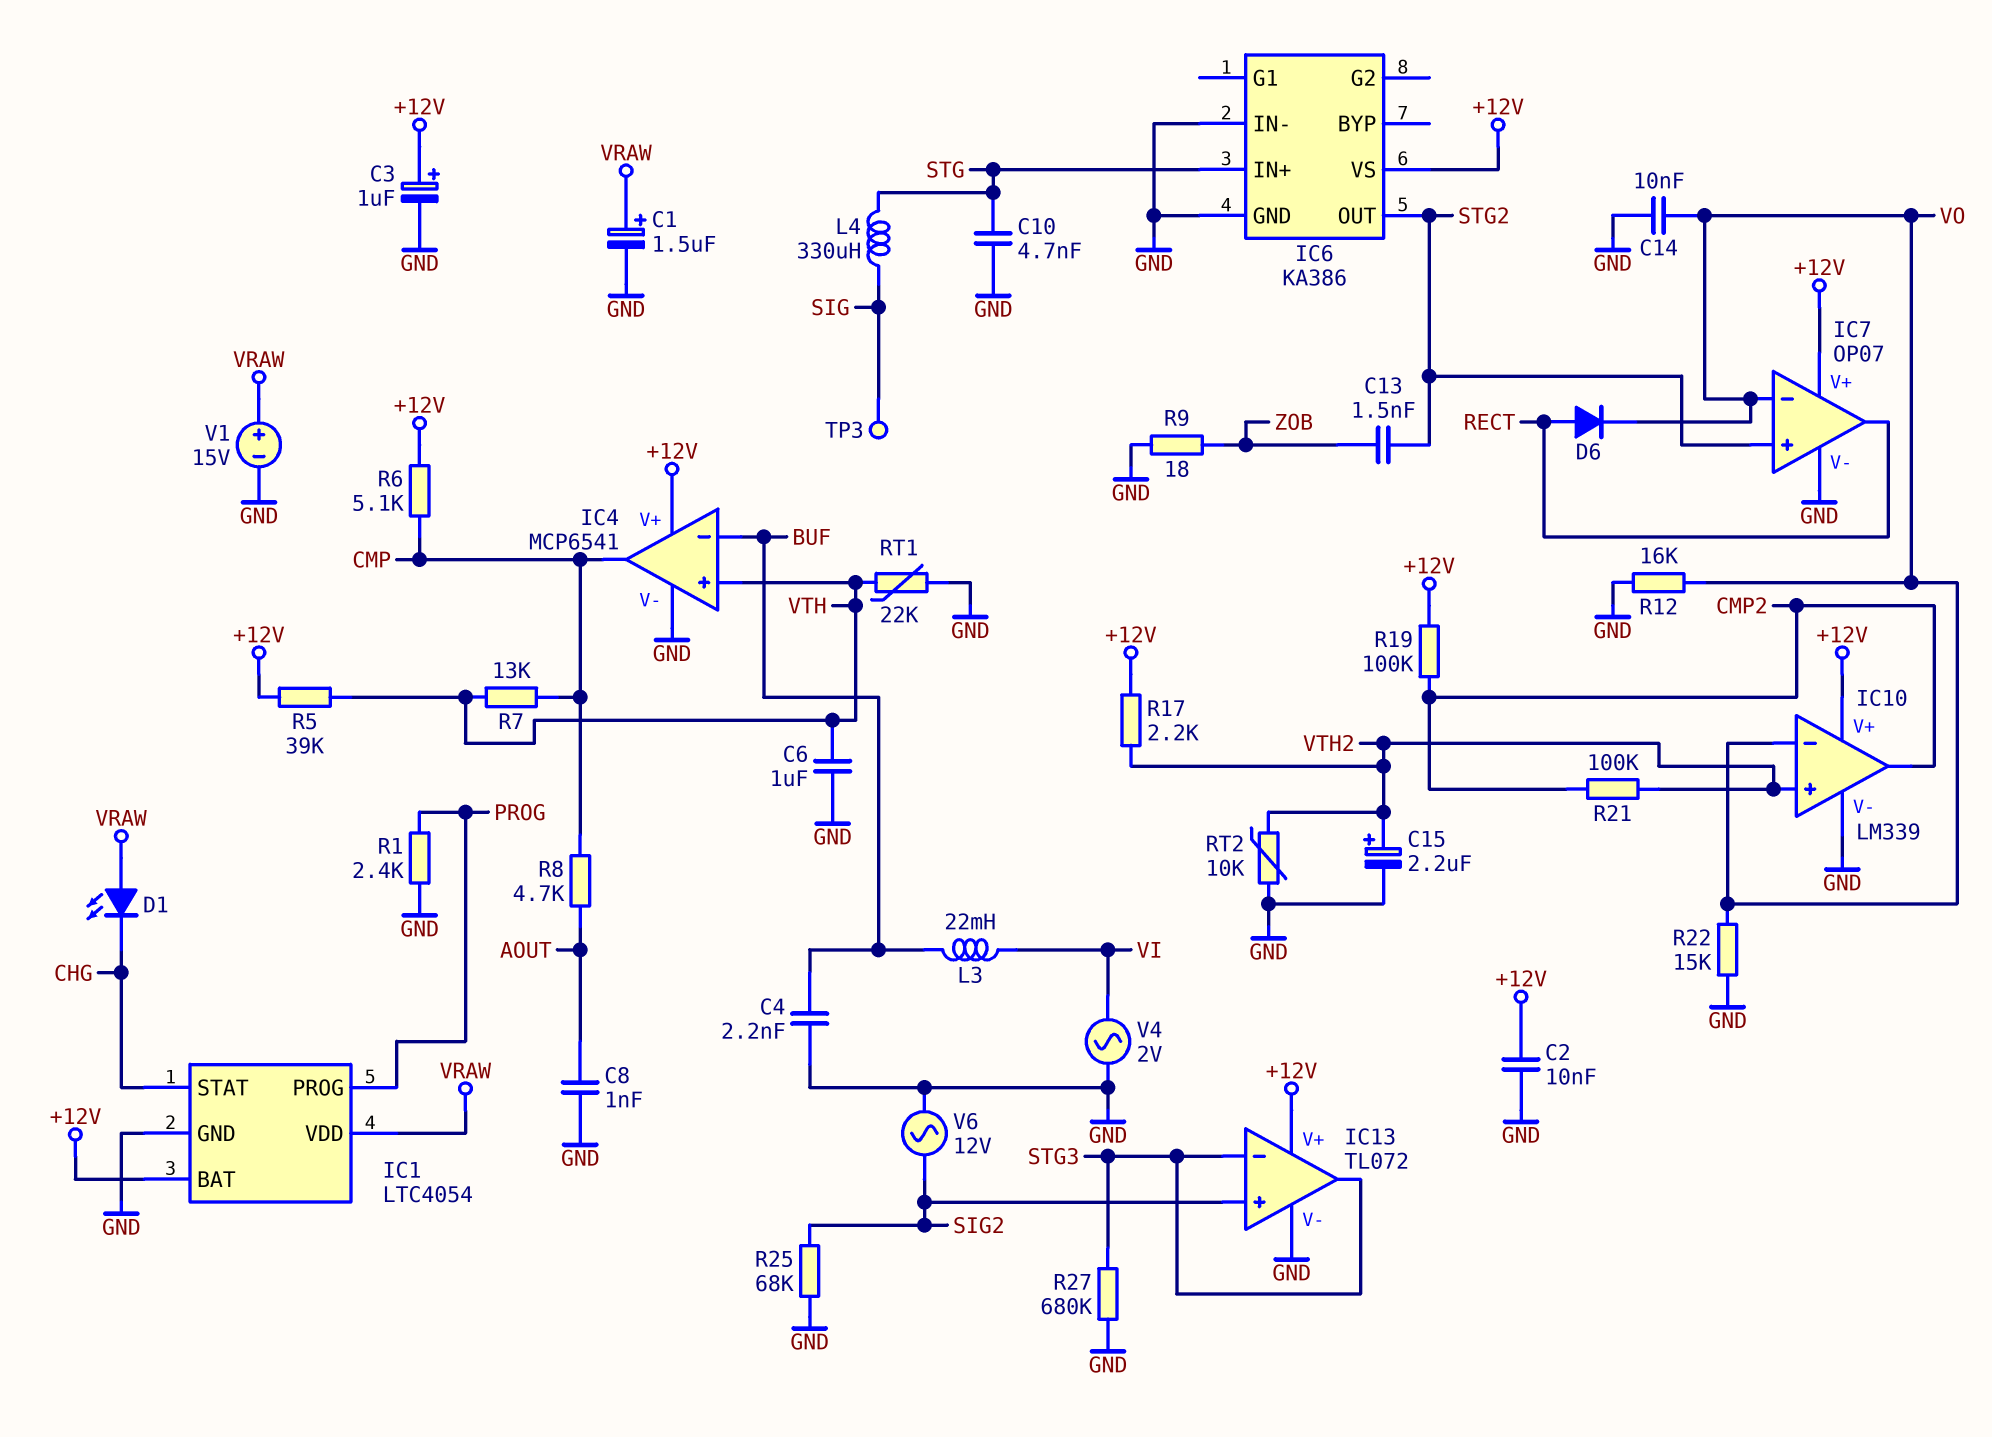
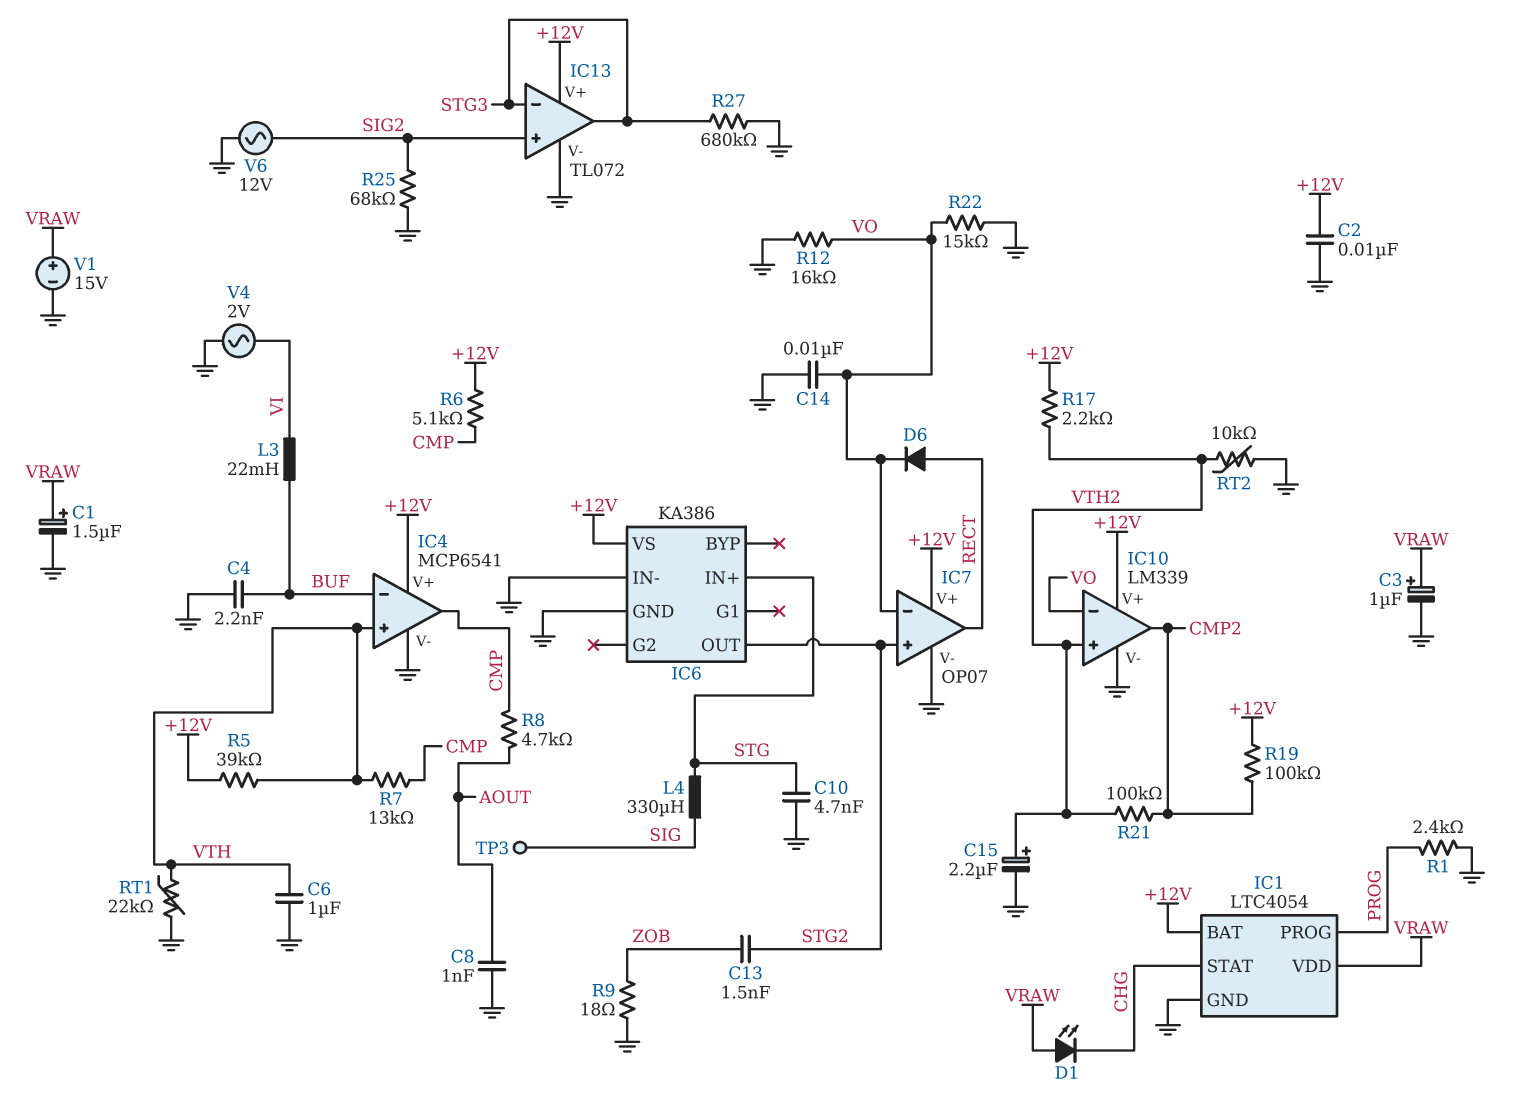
C3: 1uF (plus +12V, minus GND) -> 1uF (plus VRAW, minus GND)

